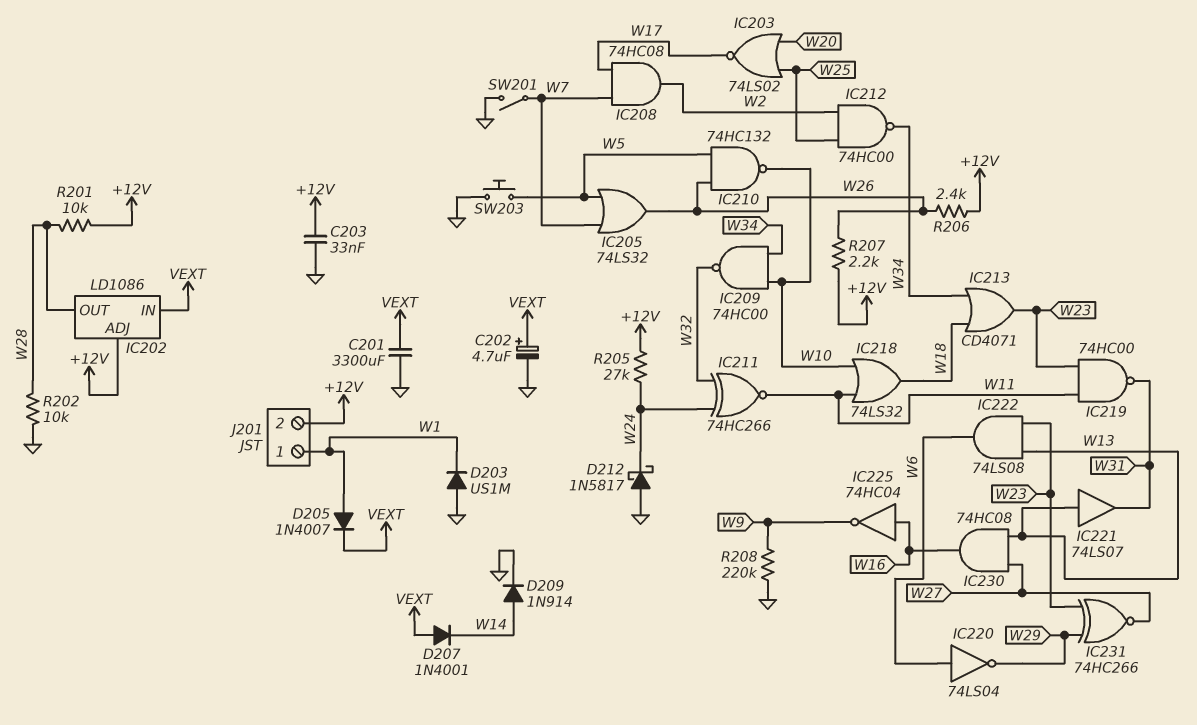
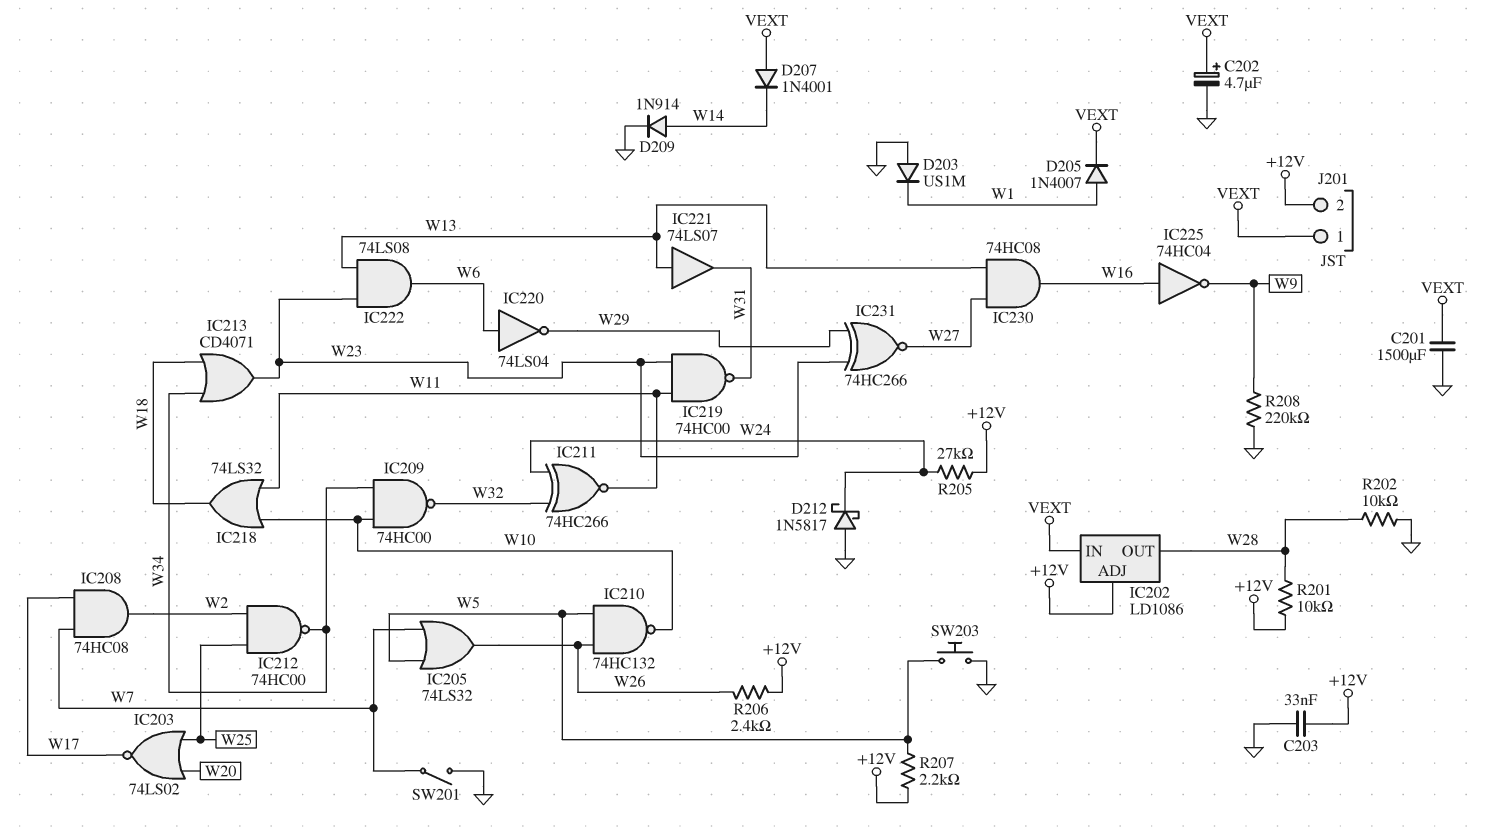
C201: 3300uF (GND, VEXT) -> 1500uF (GND, VEXT)
J201 pin 1: W1 -> VEXT
R207: 2.2k (+12V, W26) -> 2.2k (+12V, W5)

